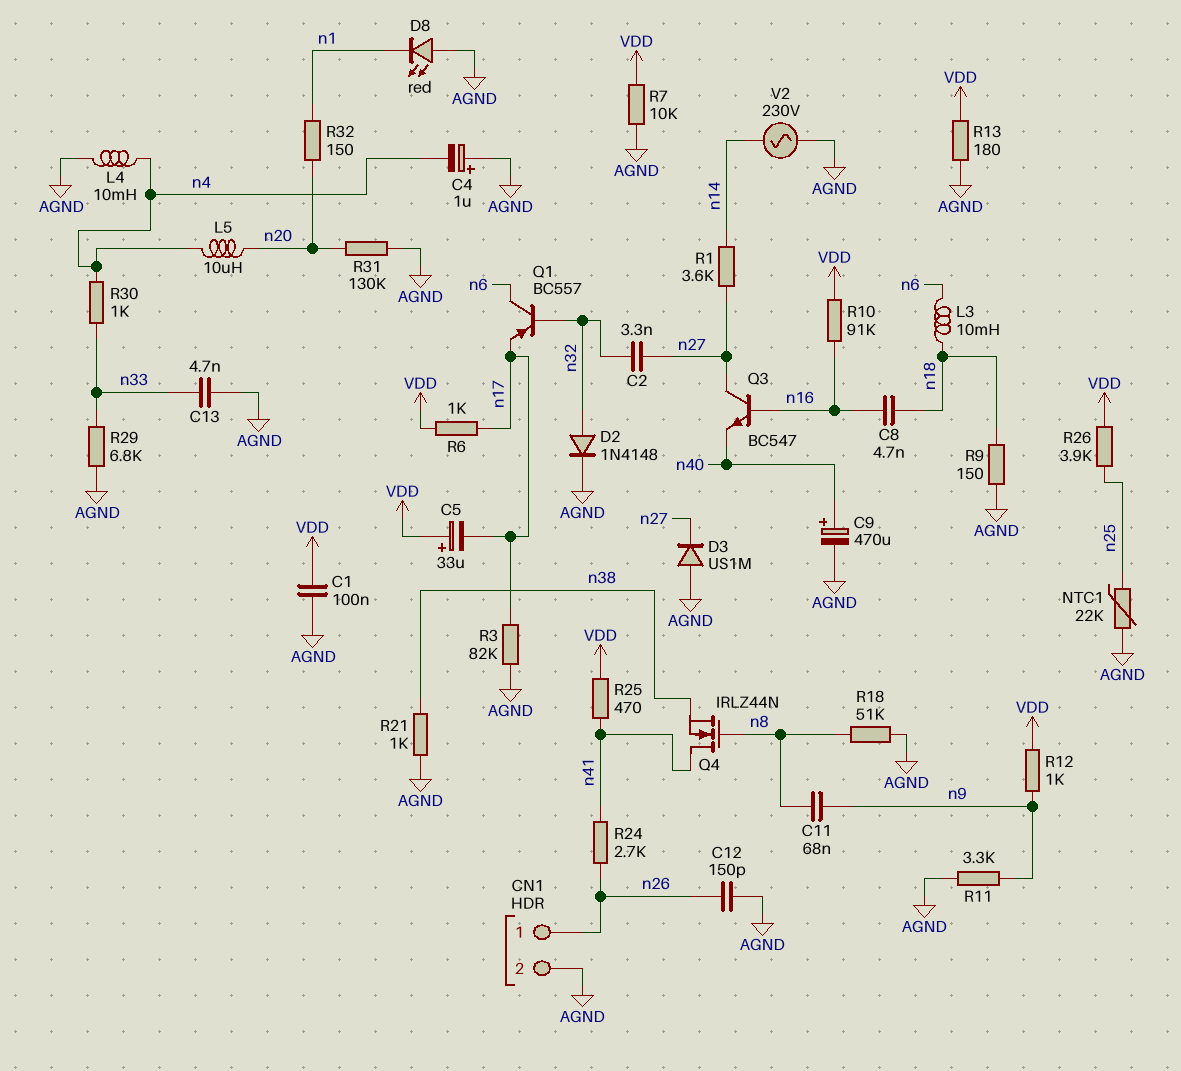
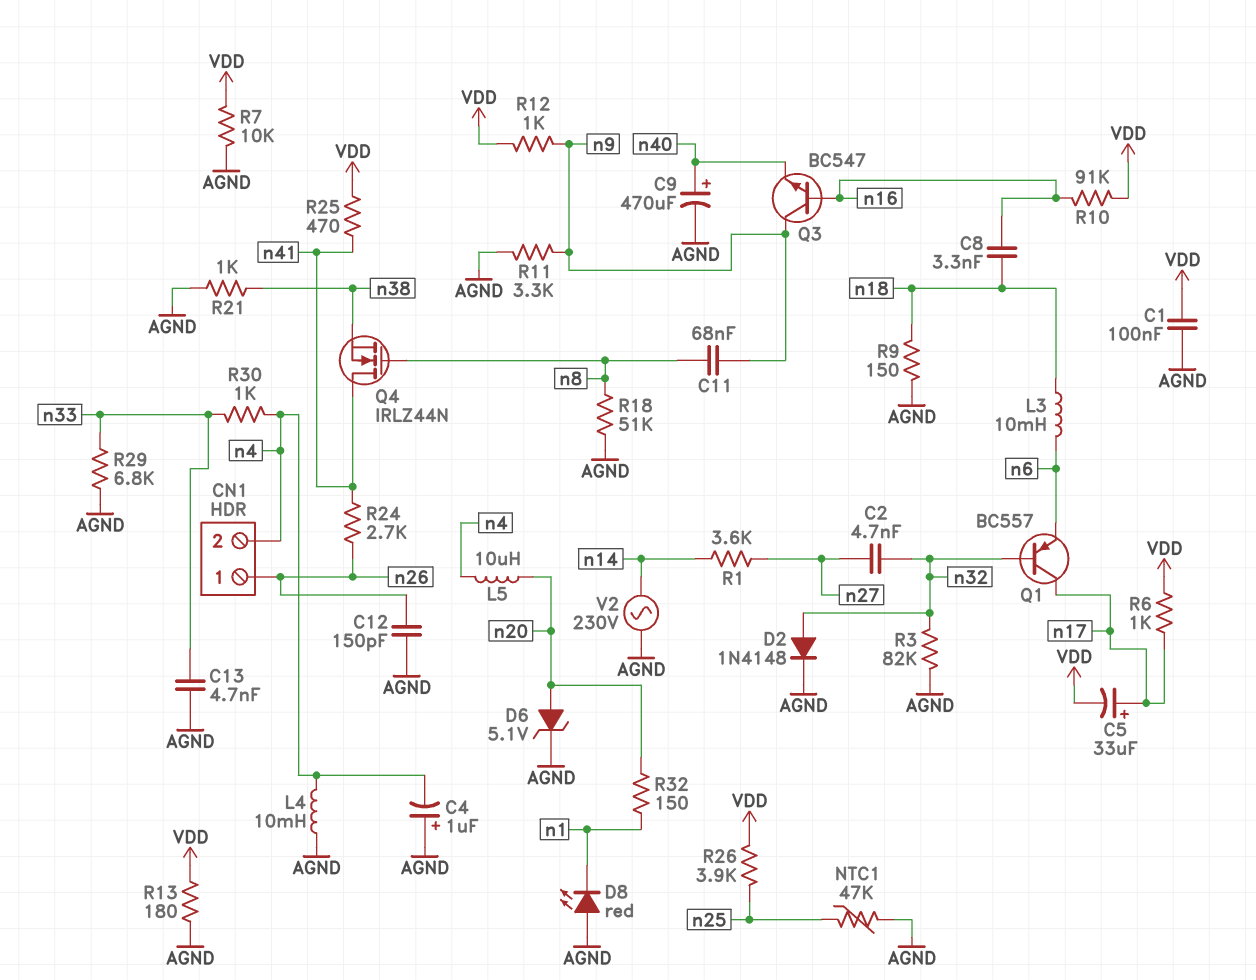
C2: 3.3nF (n27, n32) -> 4.7nF (n27, n32)
C5: 33uF (plus VDD, minus n17) -> 33uF (plus n17, minus VDD)
C8: 4.7nF (n16, n18) -> 3.3nF (n16, n18)
CN1 pin 2: AGND -> n4
D3: diode US1M (A AGND, K n27) -> none
D6: none -> zener 5.1V (A n20, K AGND)
NTC1: 22k (AGND, n25) -> 47k (AGND, n25)
Q1: PNP BC557 (B n32, C n6, E n17) -> PNP BC557 (B n32, C n17, E n6)
Q3: NPN BC547 (B n16, C n27, E n40) -> NPN BC547 (B n16, C n9, E n40)
R3: 82k (AGND, n17) -> 82k (AGND, n32)
R31: 130k (AGND, n20) -> none

